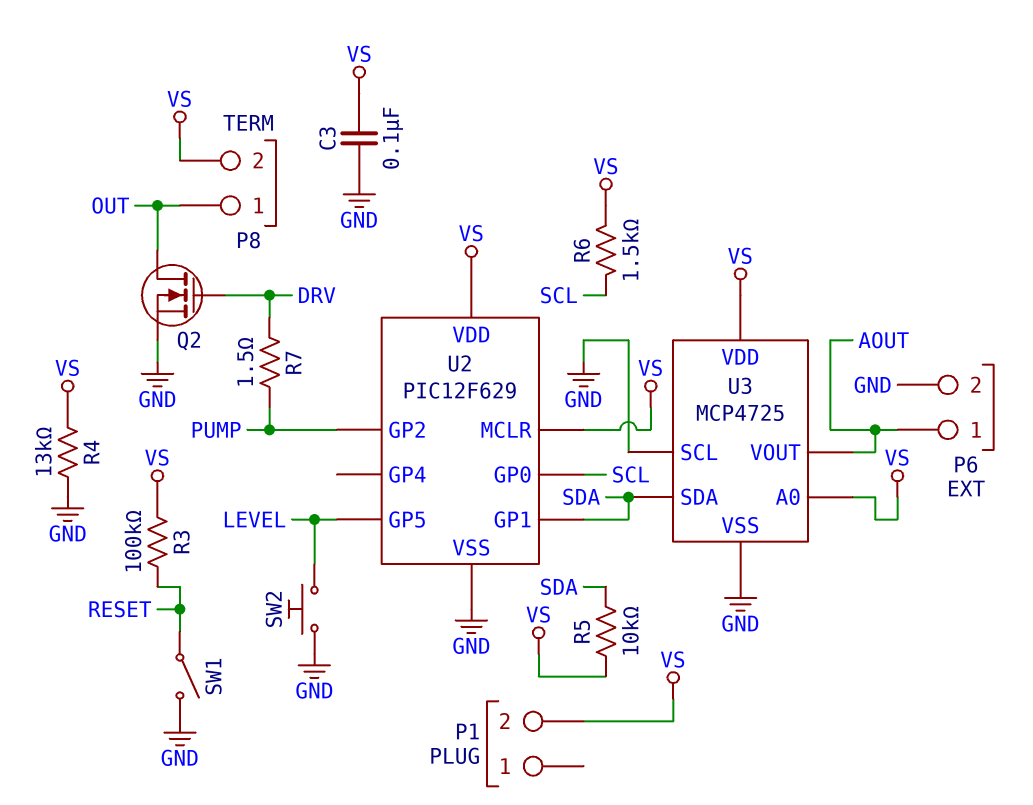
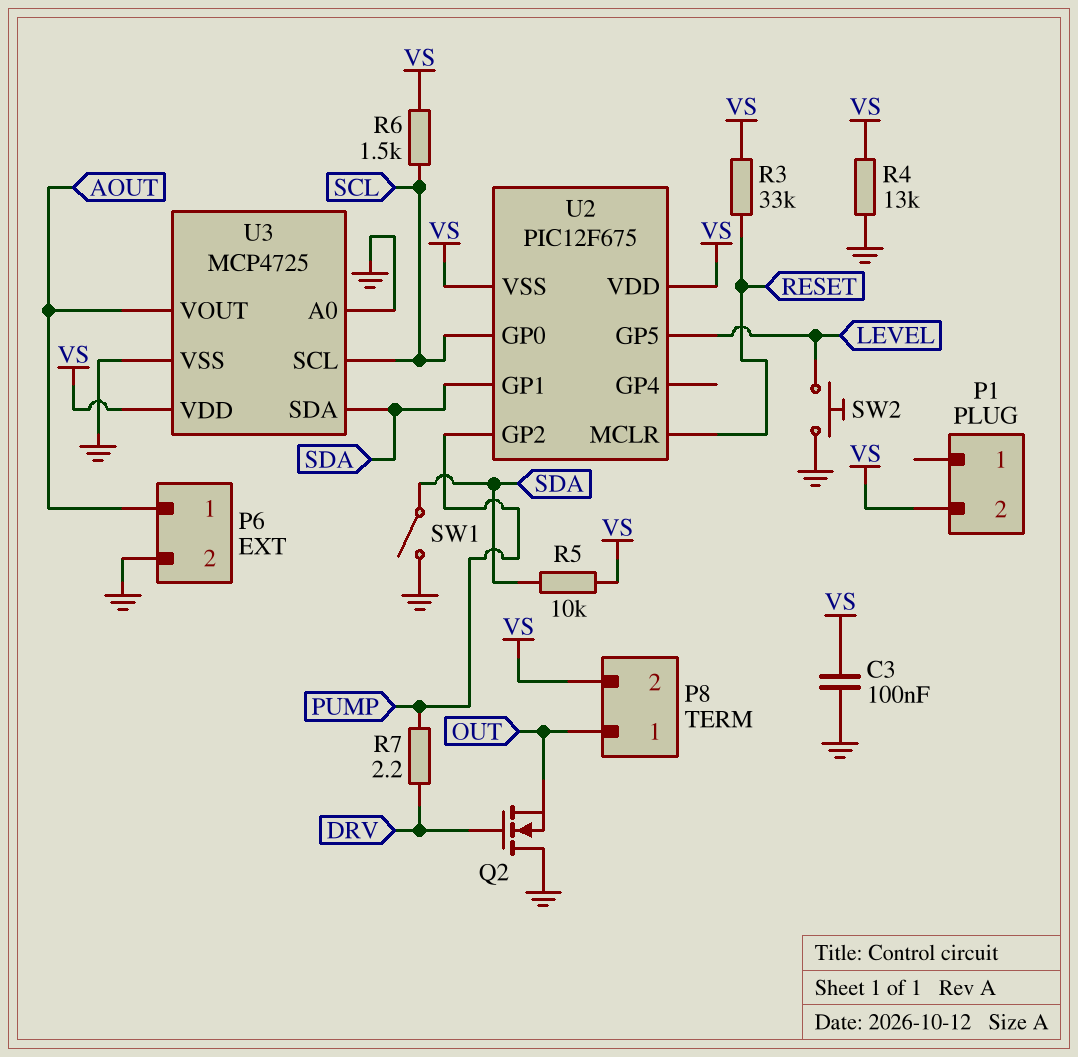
Q2: NMOS (G DRV, D OUT, S GND) -> NMOS (G DRV, D GND, S OUT)
R3: 100k (RESET, VS) -> 33k (RESET, VS)
R7: 1.5 (DRV, PUMP) -> 2.2 (DRV, PUMP)
SW1: switch (GND, RESET) -> switch (GND, SDA)
U2: PIC12F629 -> PIC12F675
U2 pin MCLR: VS -> RESET
U2 pin VSS: GND -> VS
U3 pin A0: VS -> GND
U3 pin SCL: GND -> SCL

